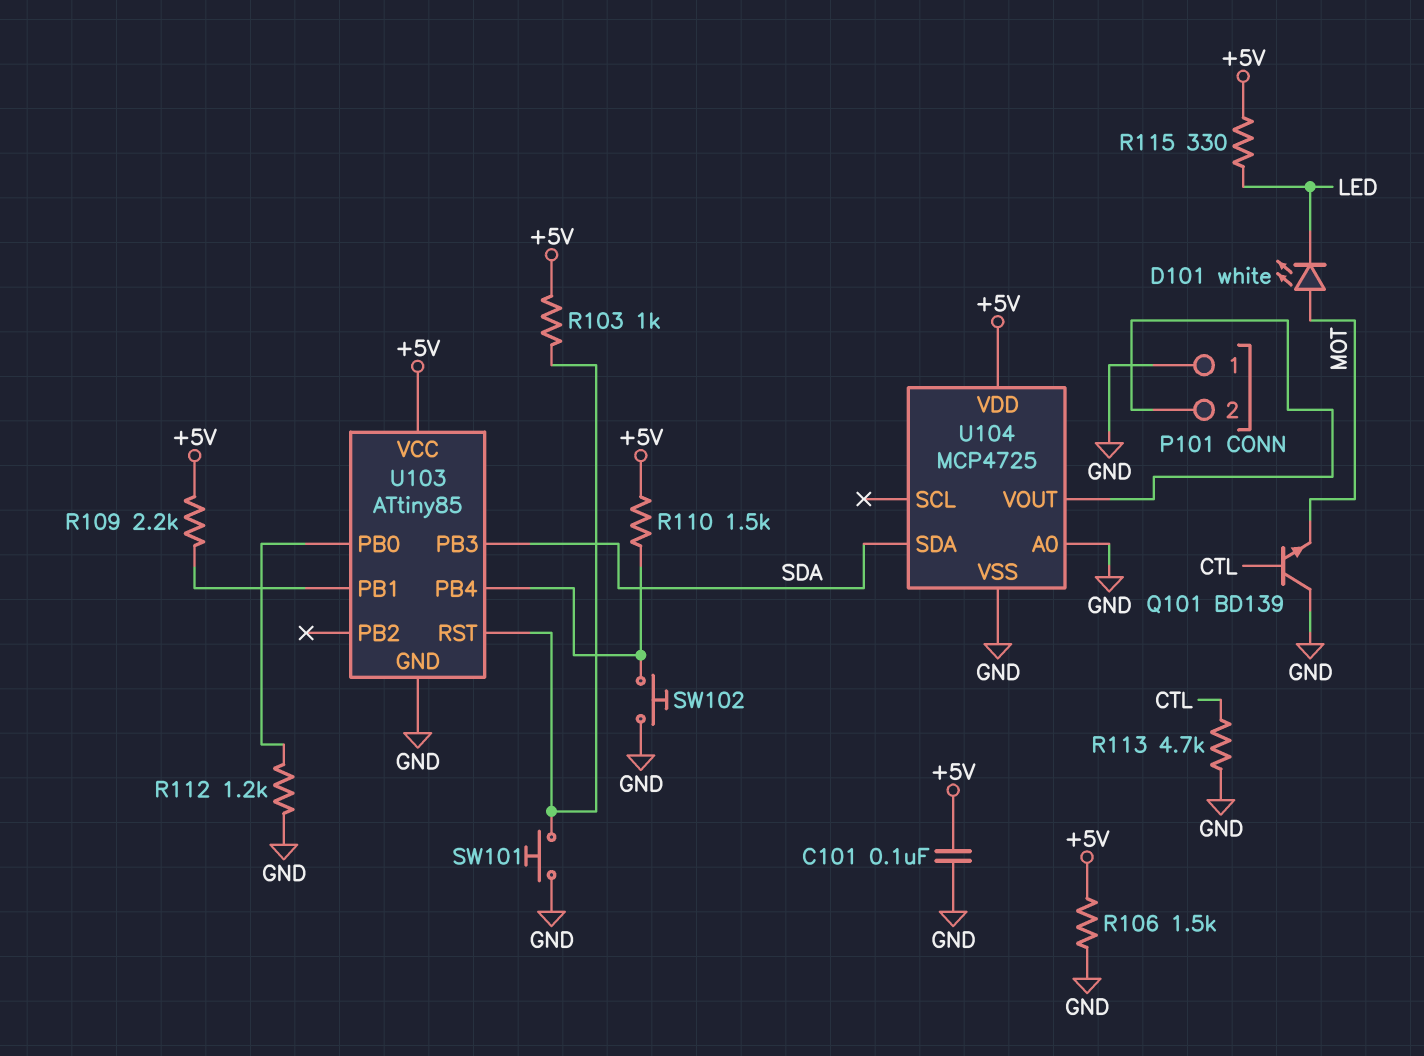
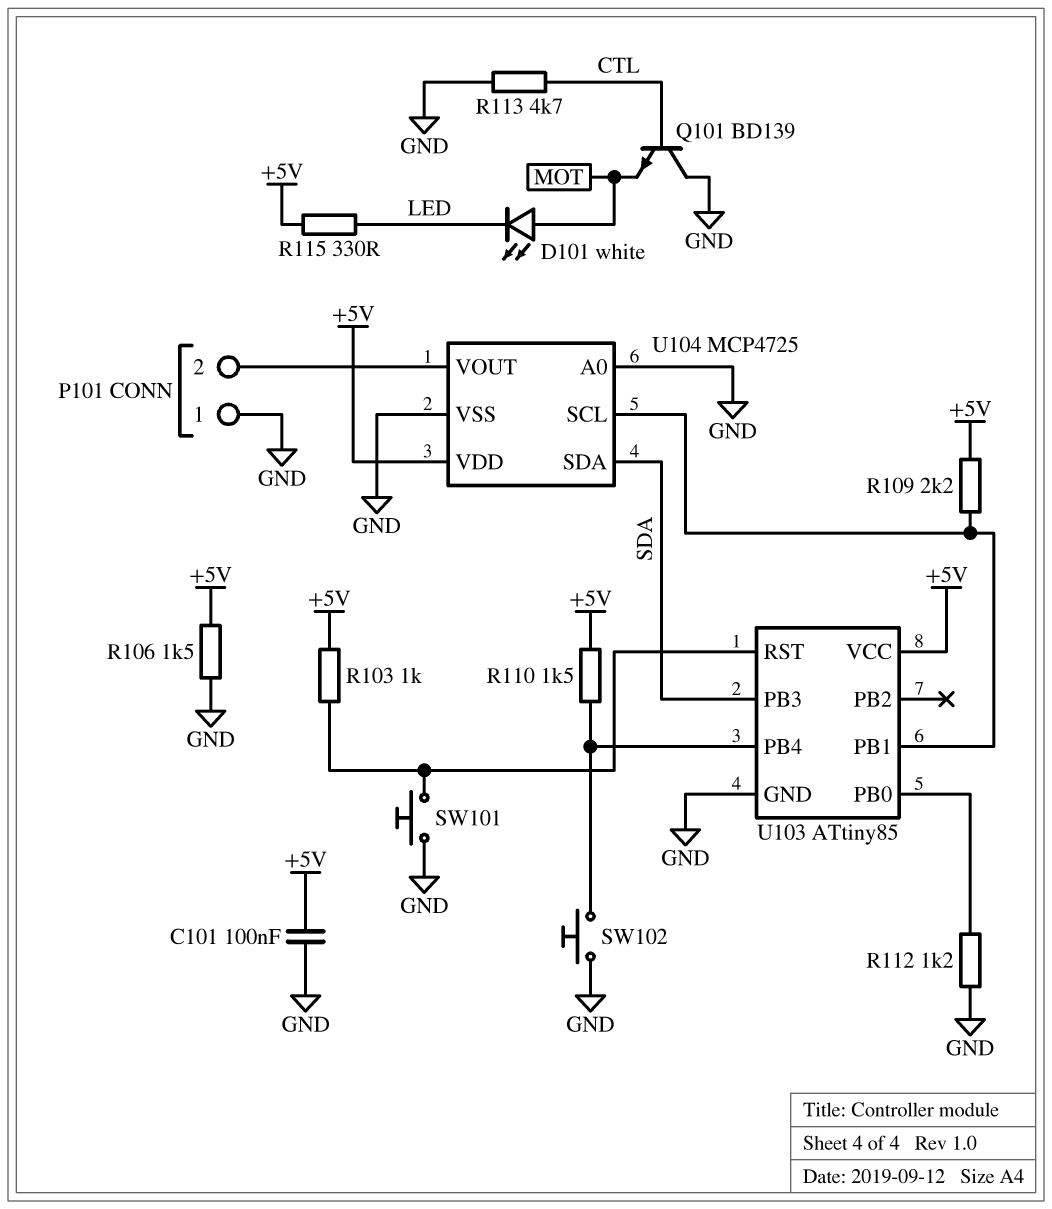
U104 pin SCL: none -> U103/PB1

